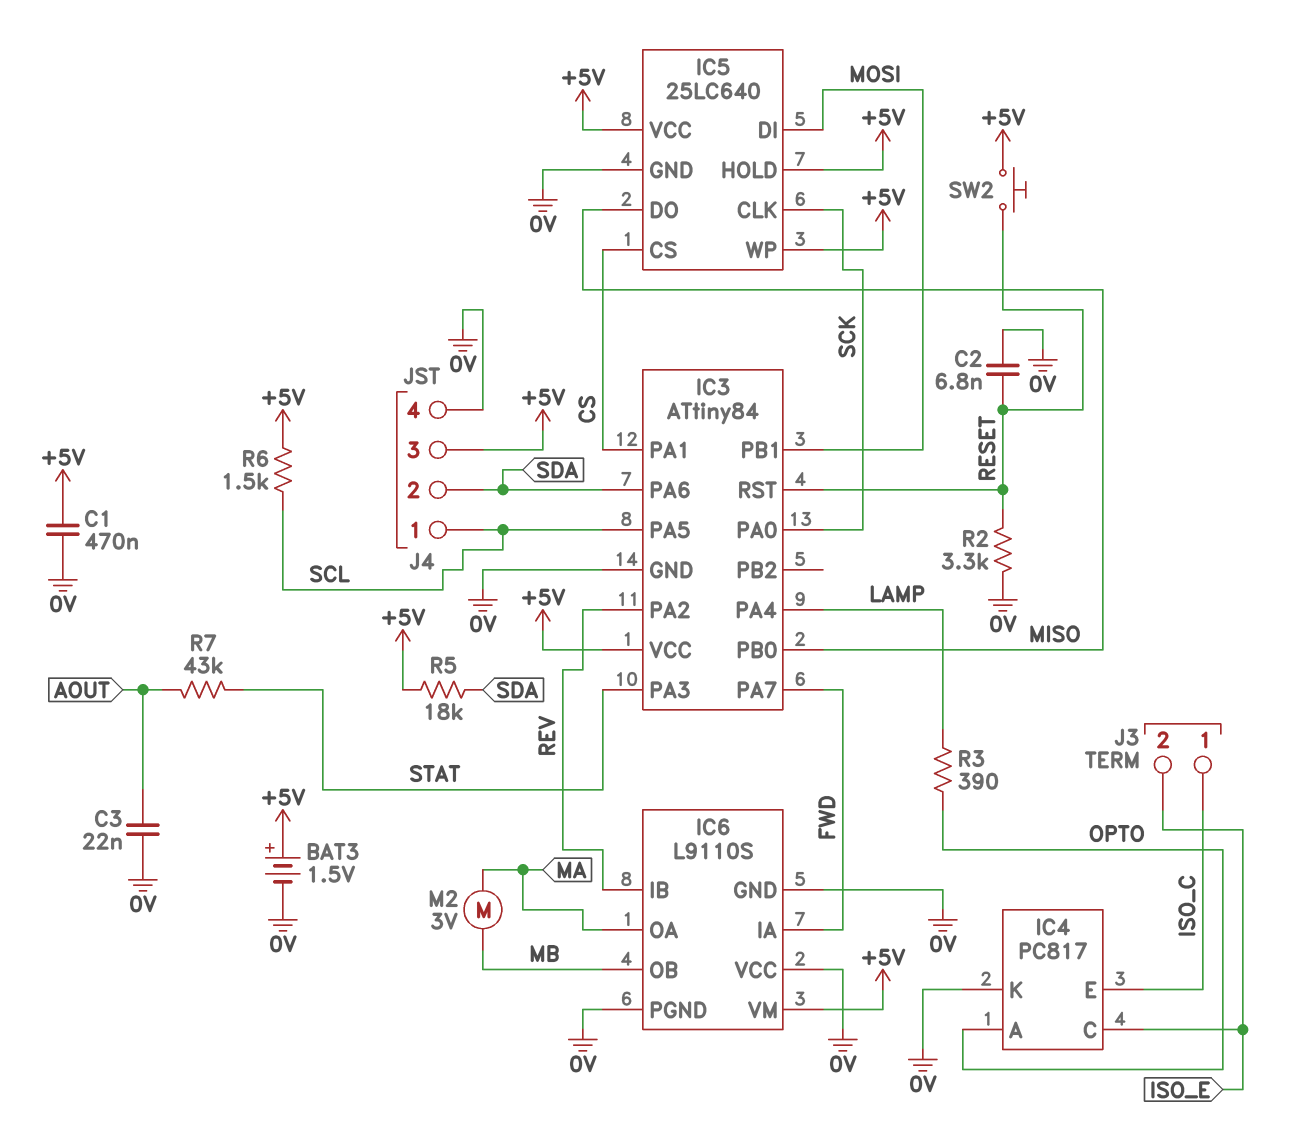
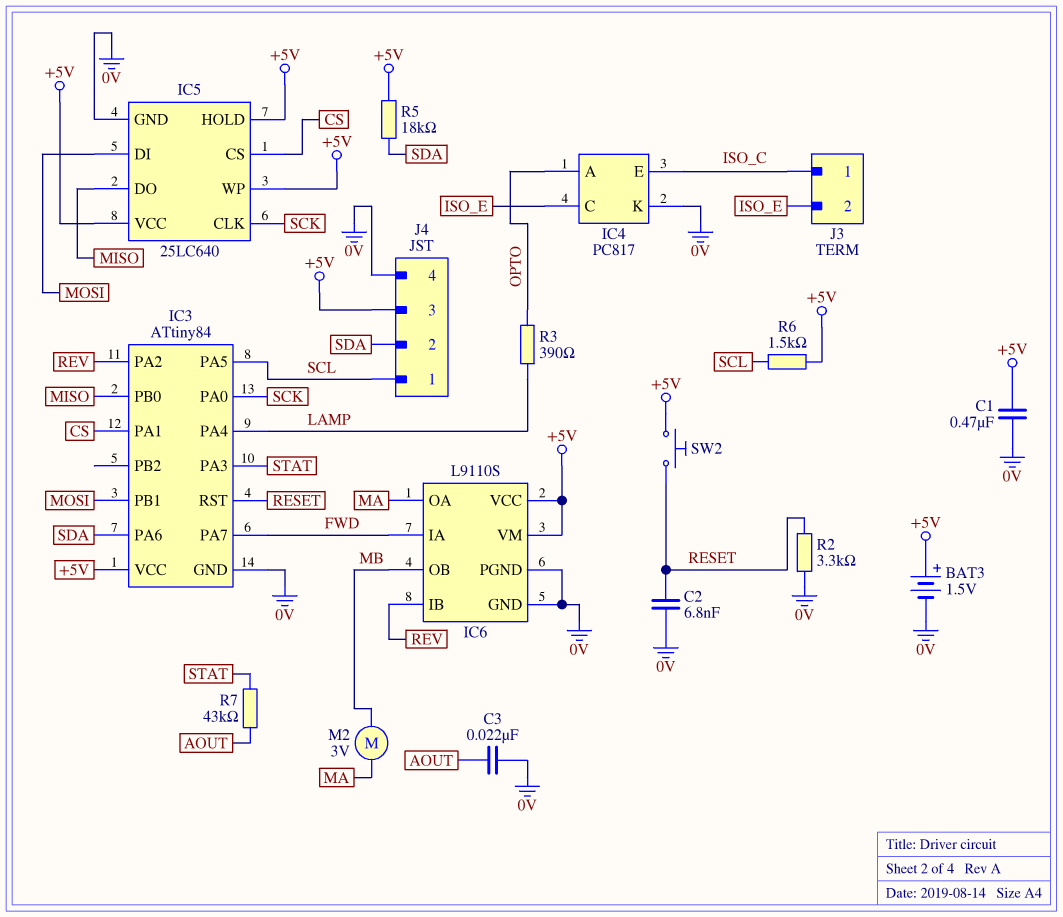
IC6 pin VCC: 0V -> +5V

